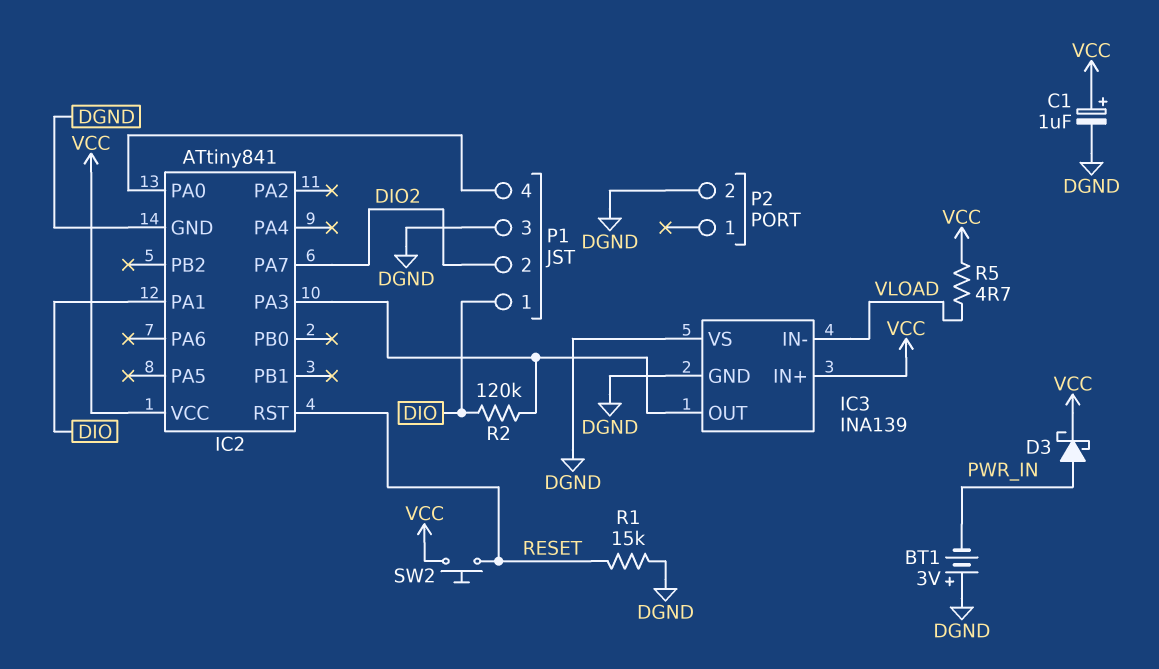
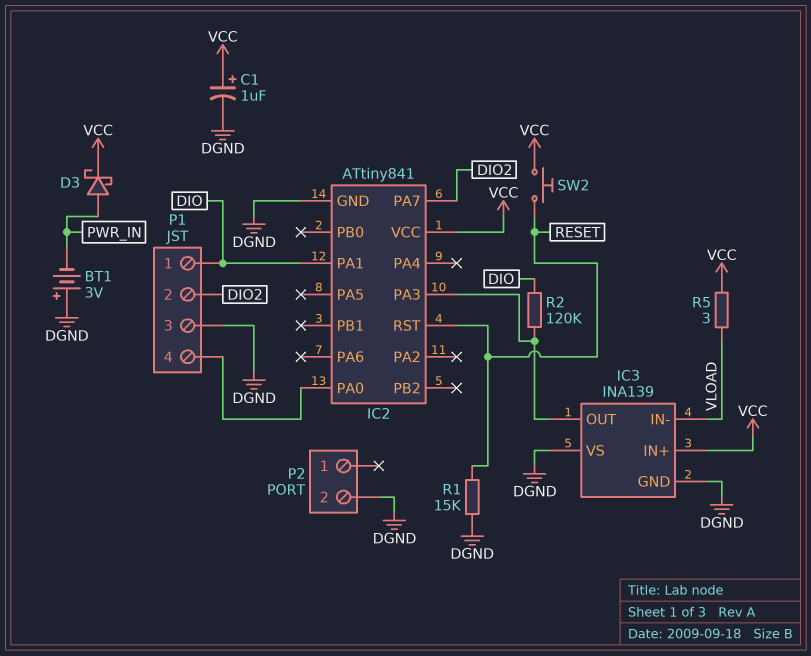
R5: 4.7 (VCC, VLOAD) -> 3 (VCC, VLOAD)

